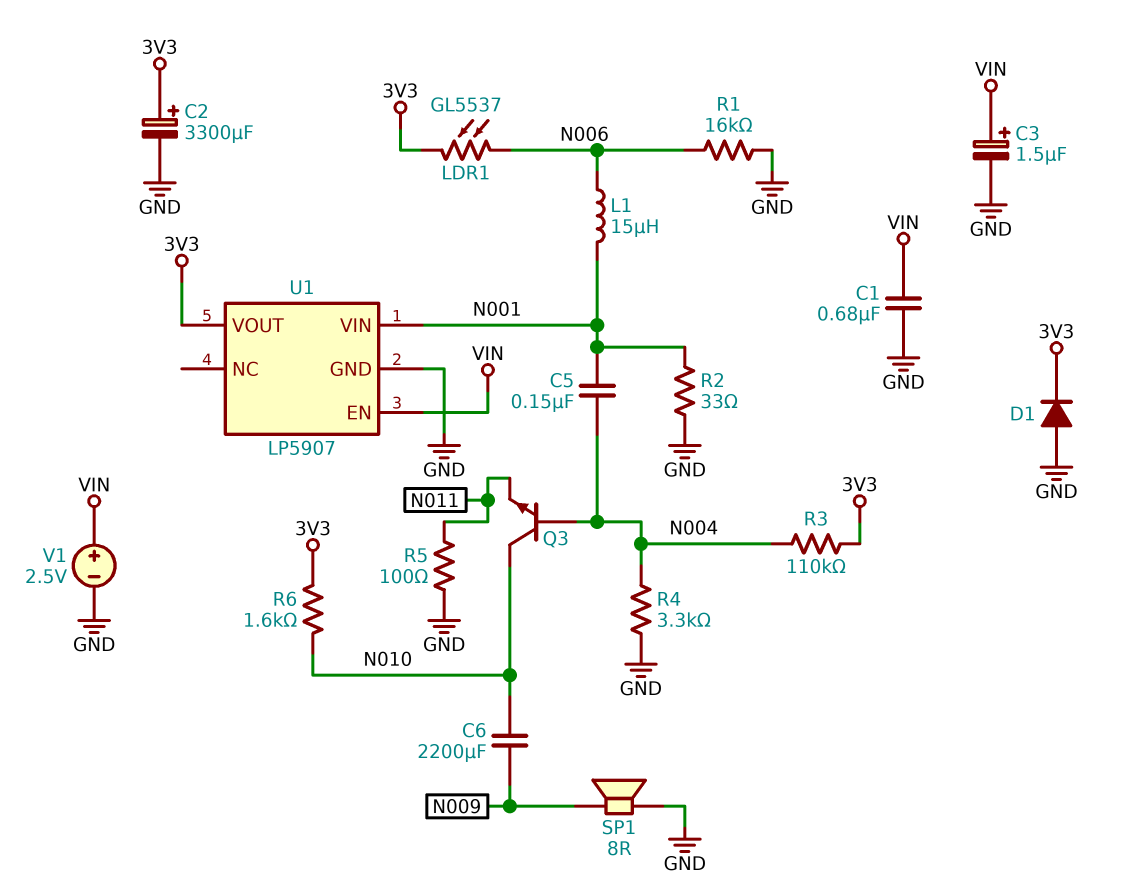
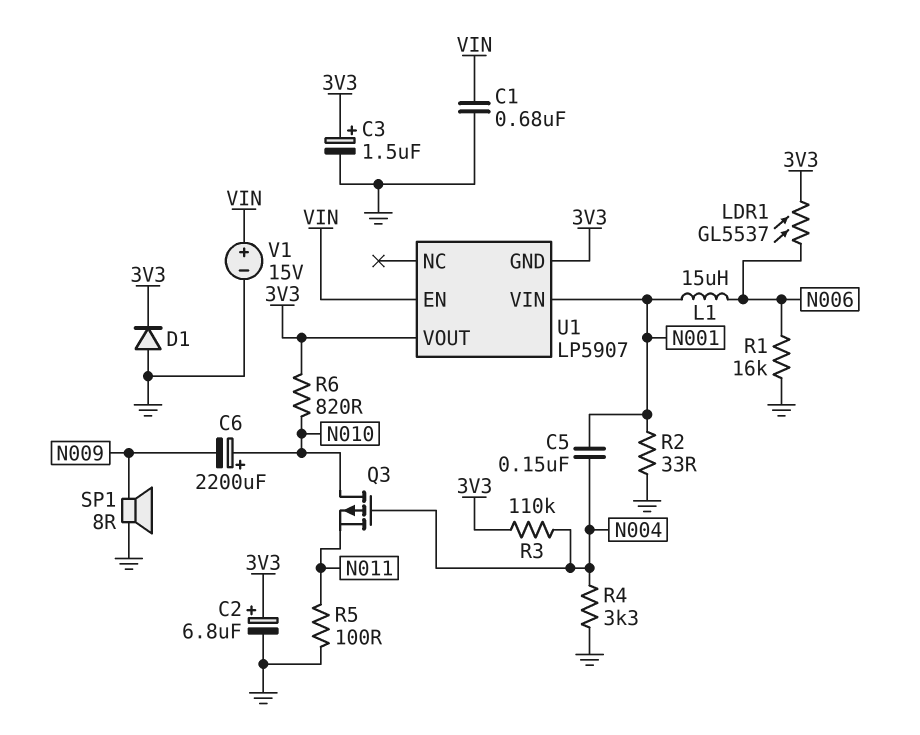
C2: 3300uF (plus 3V3, minus GND) -> 6.8uF (plus 3V3, minus GND)
C3: 1.5uF (plus VIN, minus GND) -> 1.5uF (plus 3V3, minus GND)
C6: 2200uF (N009, N010) -> 2200uF (plus N010, minus N009)
Q3: NPN (B N004, C N010, E N011) -> PMOS (G N004, D N010, S N011)
R6: 1.6k (3V3, N010) -> 820 (3V3, N010)
U1 pin GND: GND -> 3V3
V1: 2.5V (plus VIN, minus GND) -> 15V (plus VIN, minus GND)

